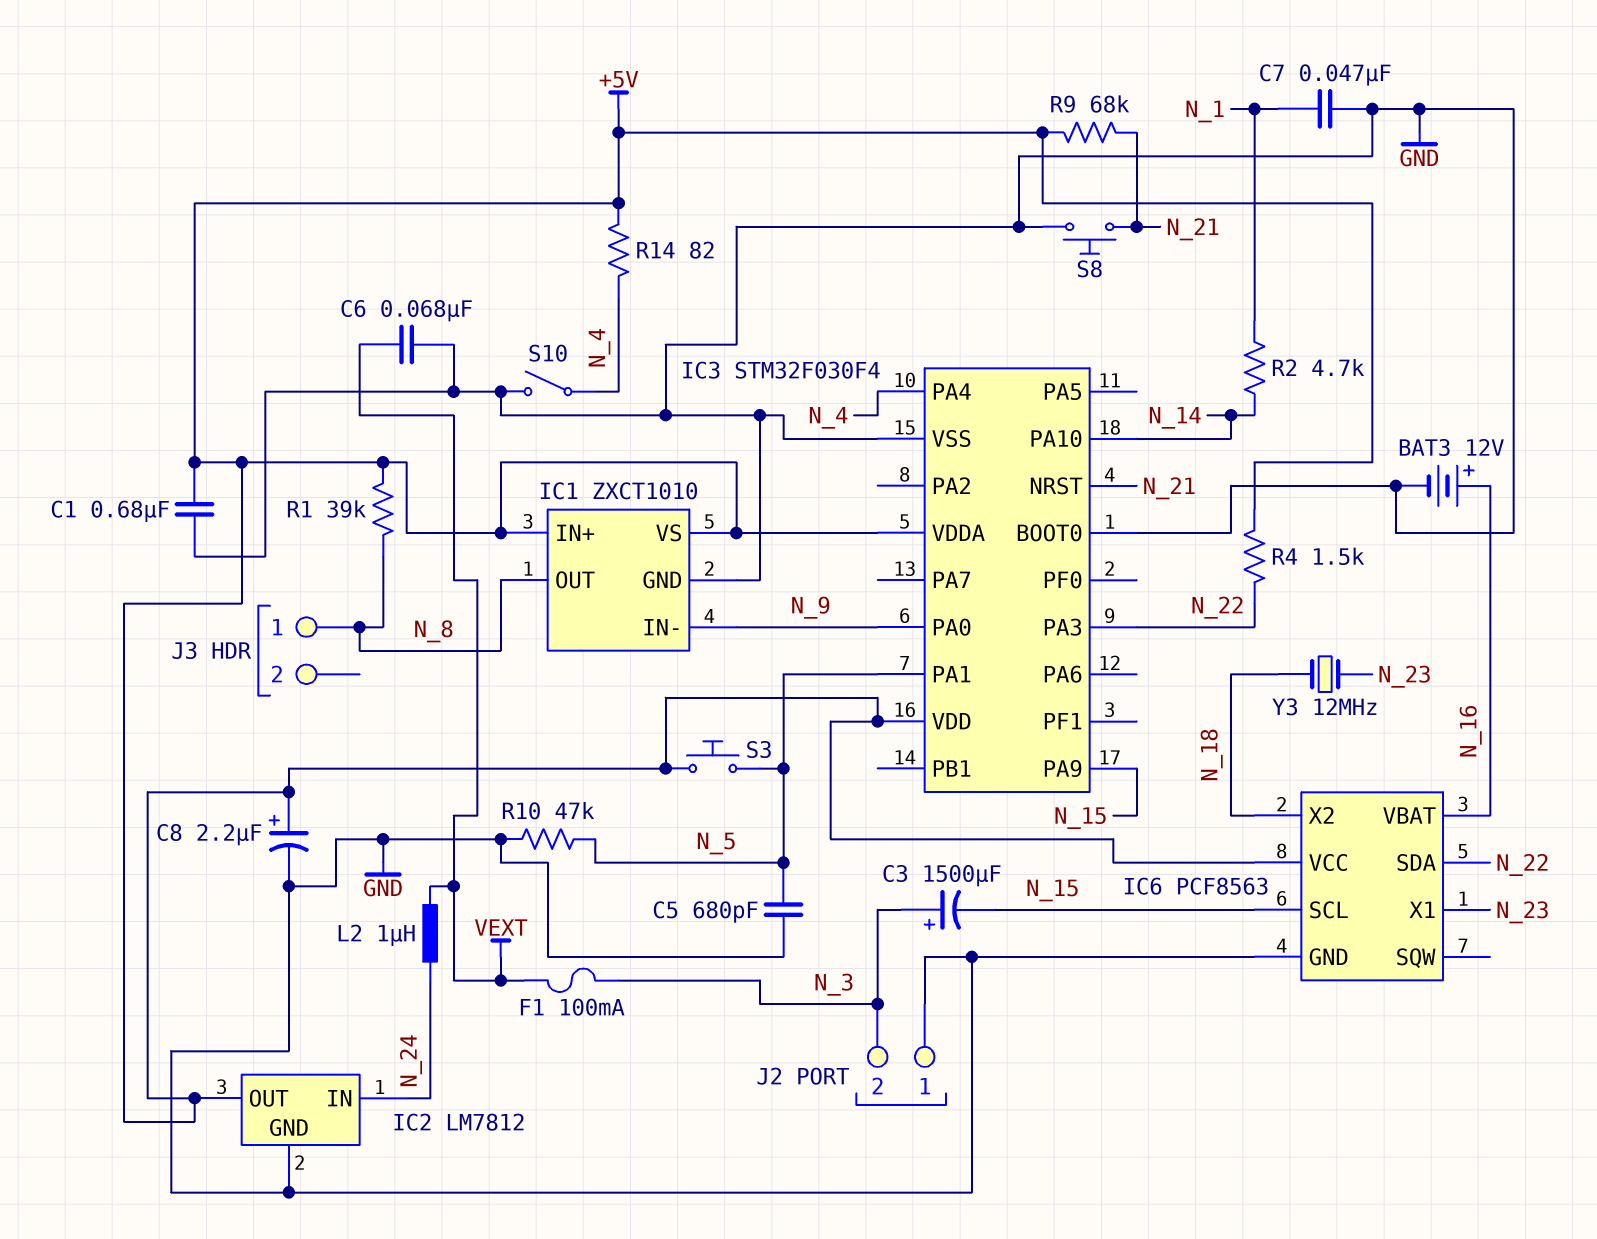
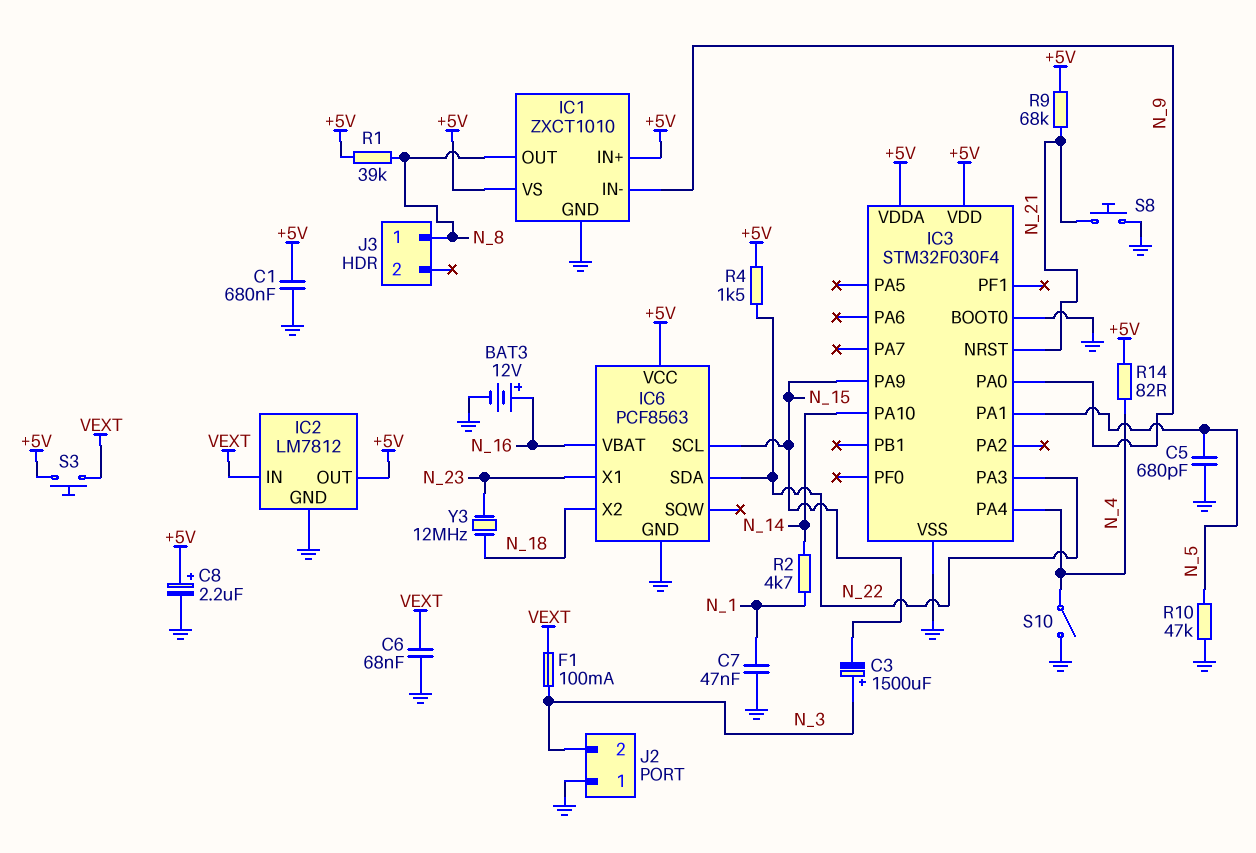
IC2 pin IN: N_24 -> VEXT
L2: 1uH (N_24, VEXT) -> none
S3: button (+5V, N_5) -> button (+5V, VEXT)

